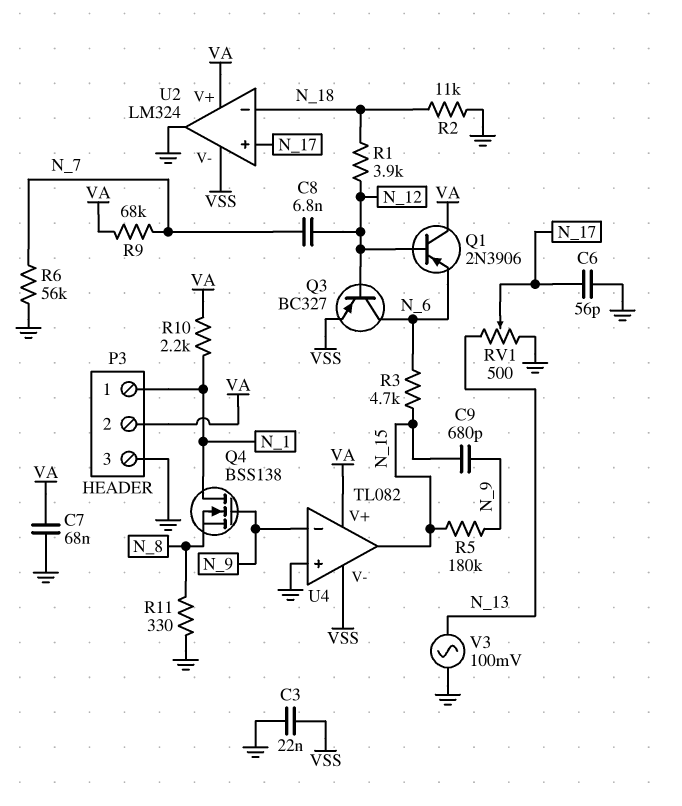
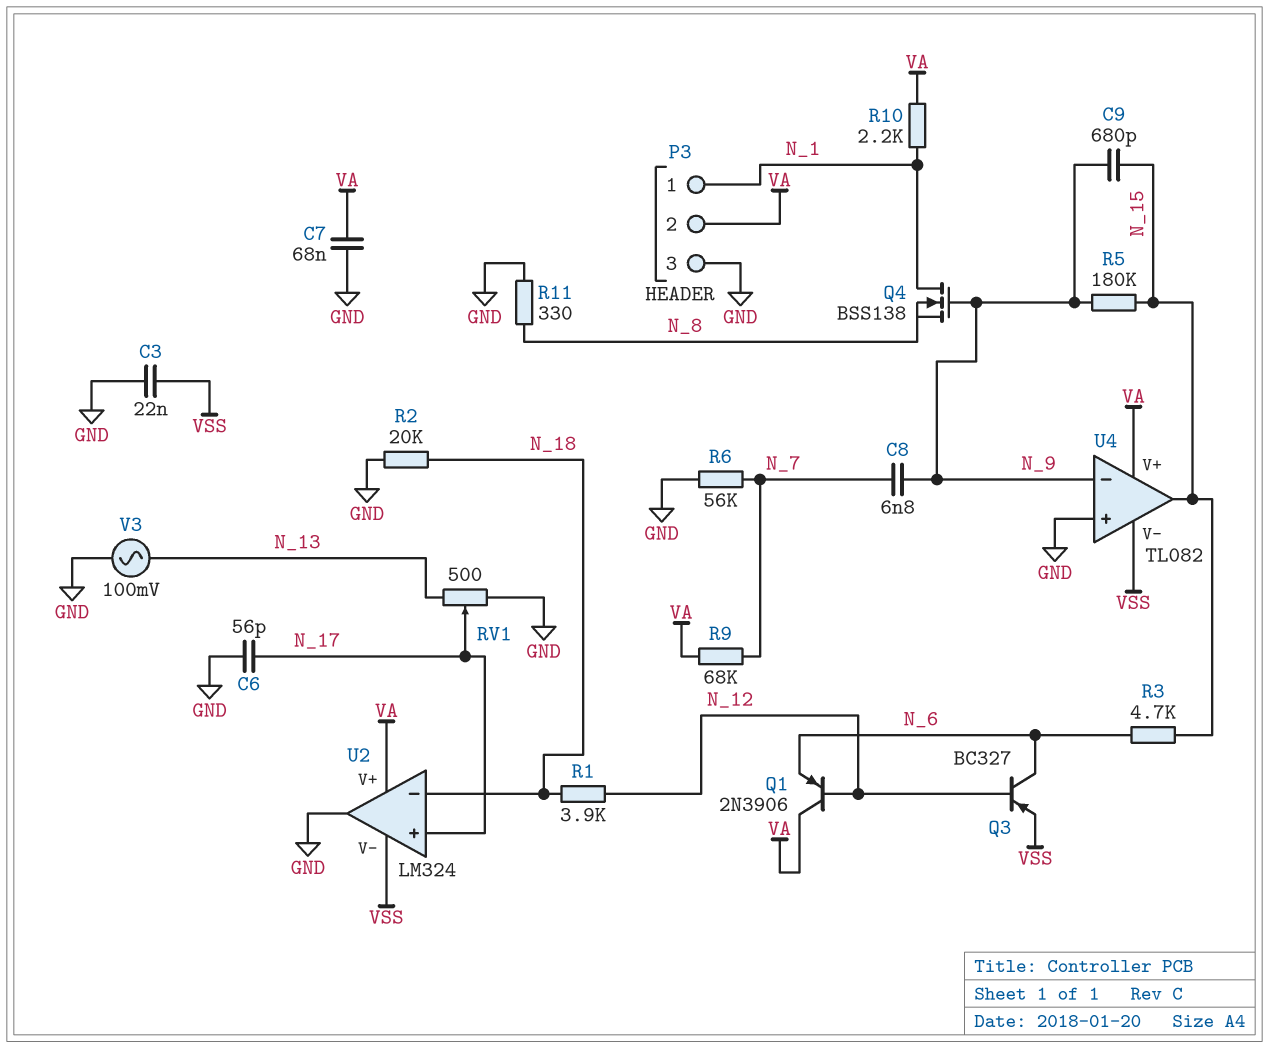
C8: 6.8nF (N_7, N_12) -> 6.8nF (N_7, N_9)
R2: 11k (GND, N_18) -> 20k (GND, N_18)

